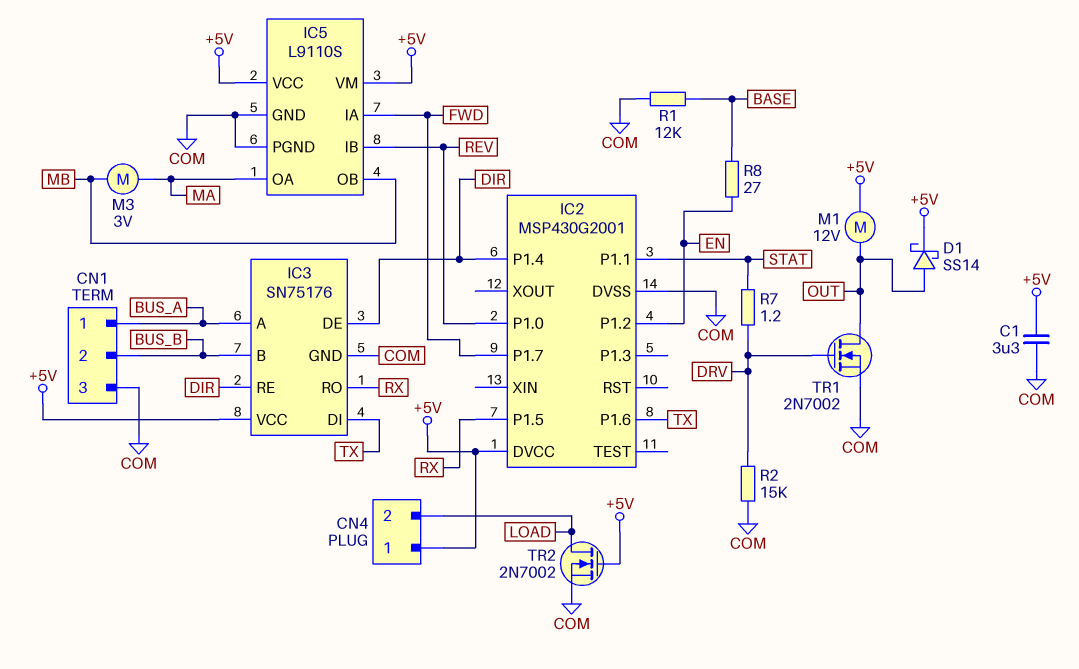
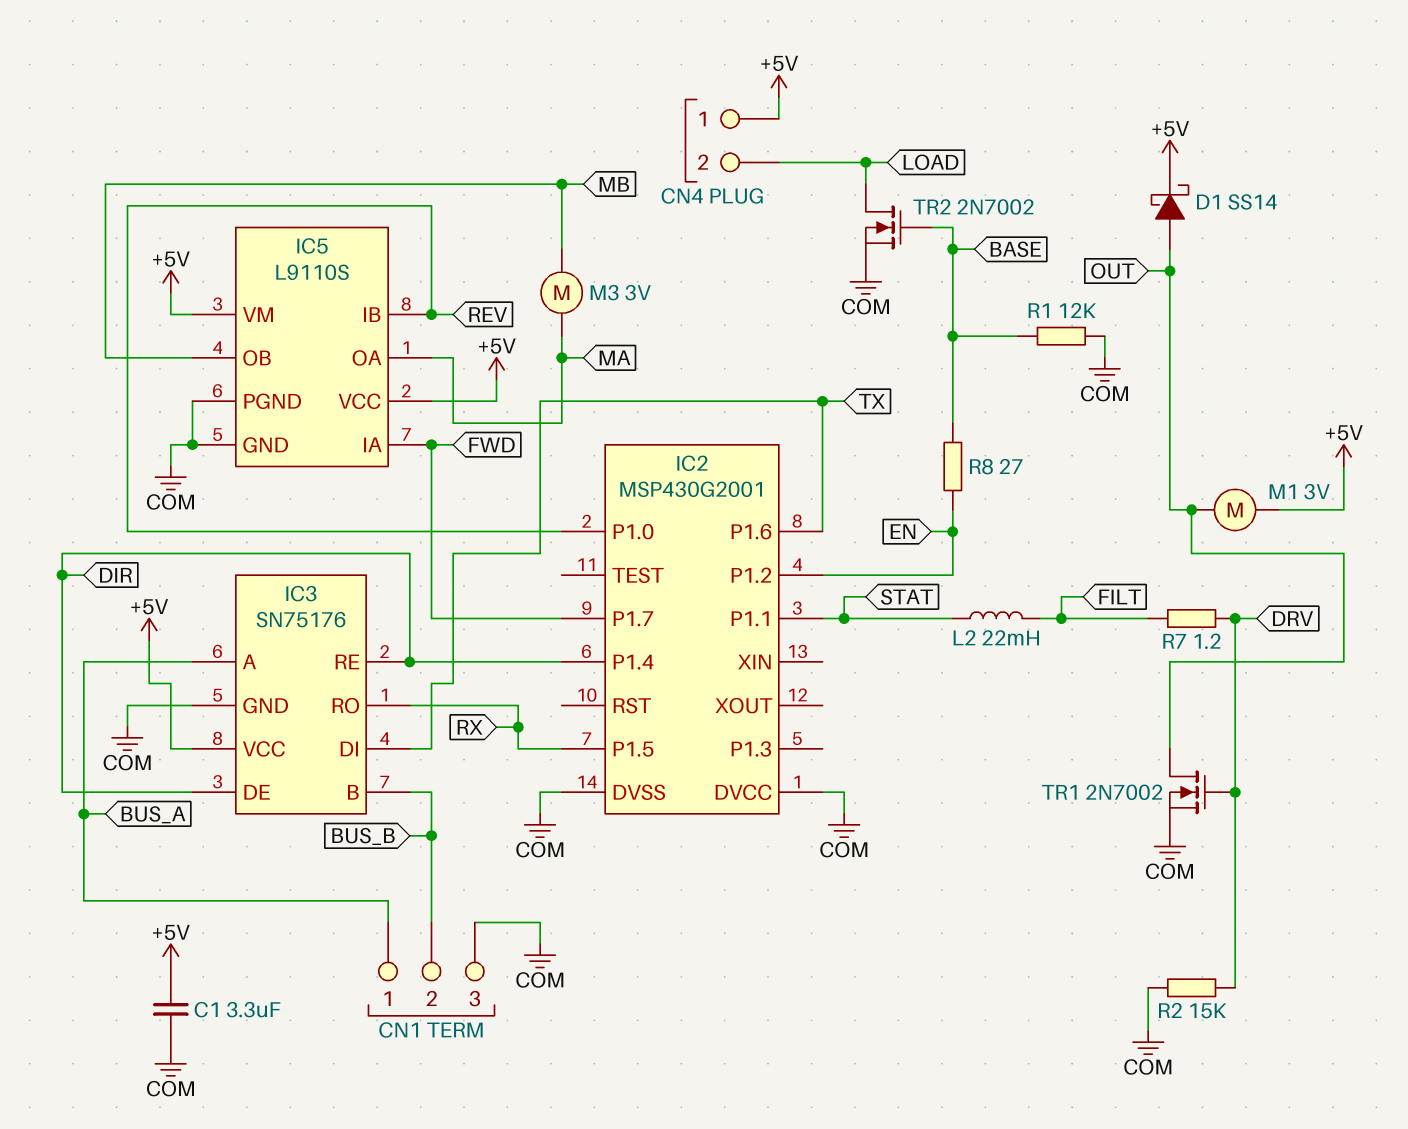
IC2 pin DVCC: +5V -> COM
L2: none -> 22mH (FILT, STAT)
M1: motor 12V (+5V, OUT) -> motor 3V (+5V, OUT)
R7: 1.2 (DRV, STAT) -> 1.2 (DRV, FILT)
TR2: NMOS 2N7002 (G +5V, D LOAD, S COM) -> NMOS 2N7002 (G BASE, D LOAD, S COM)

